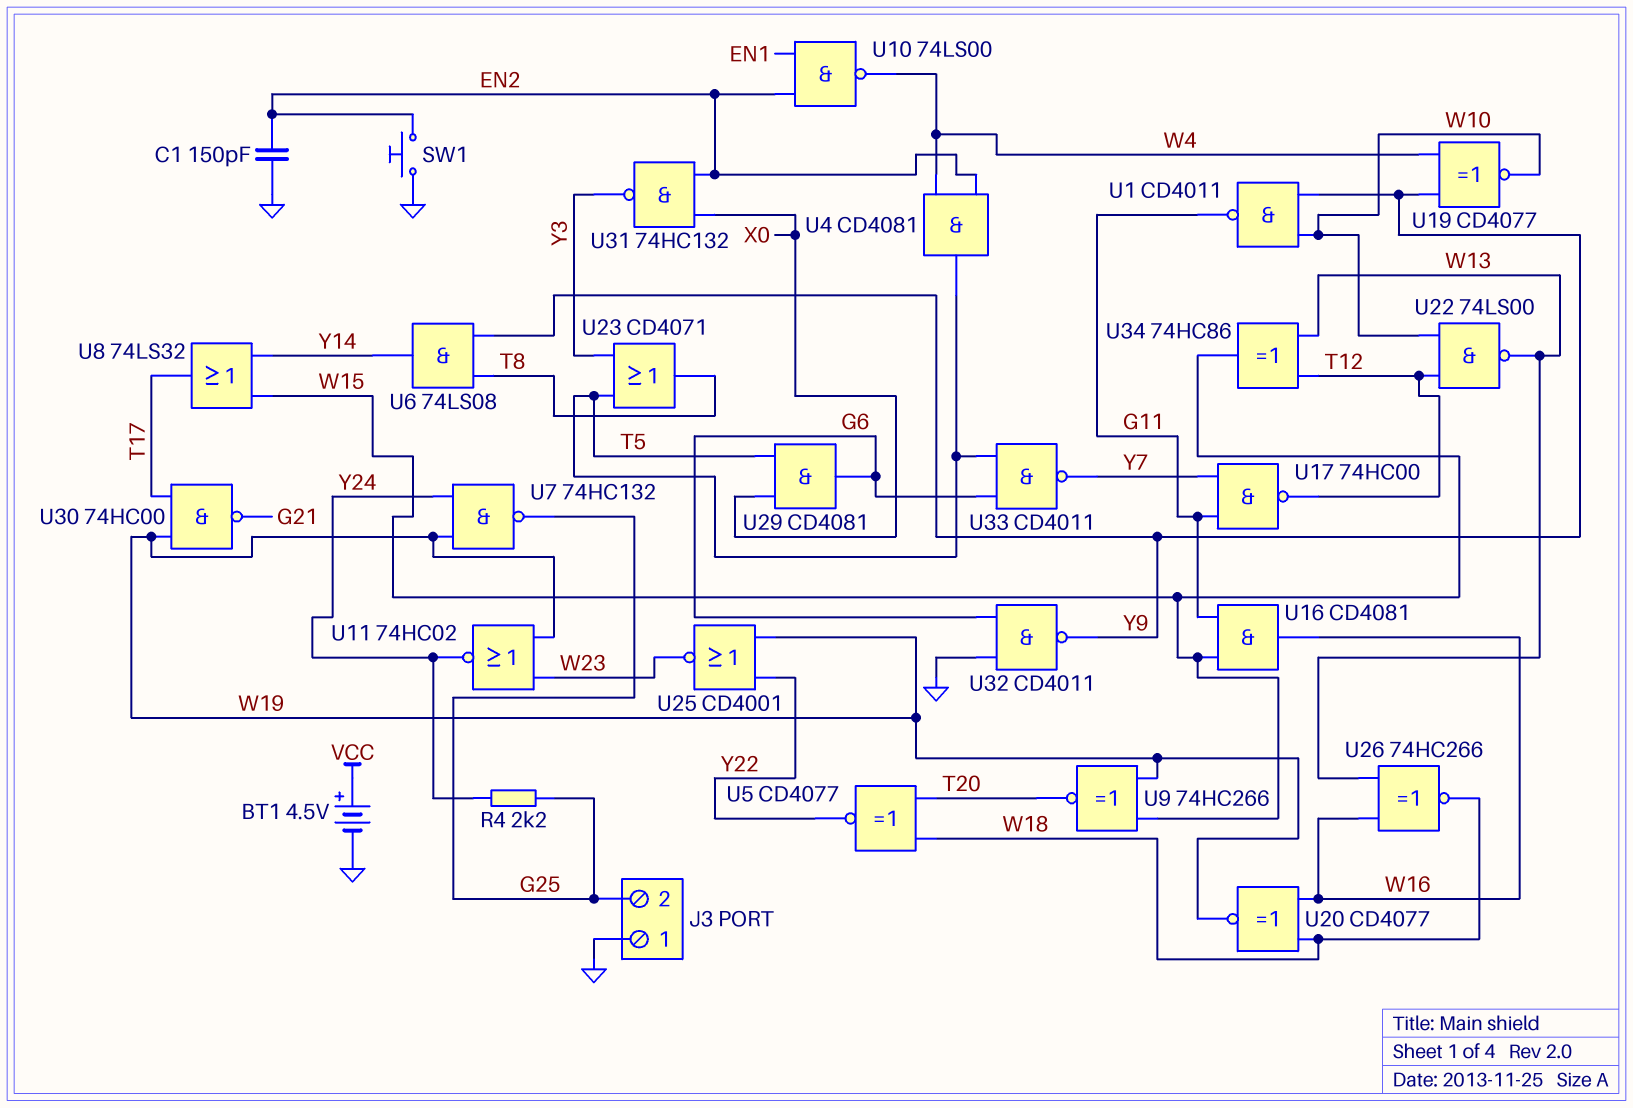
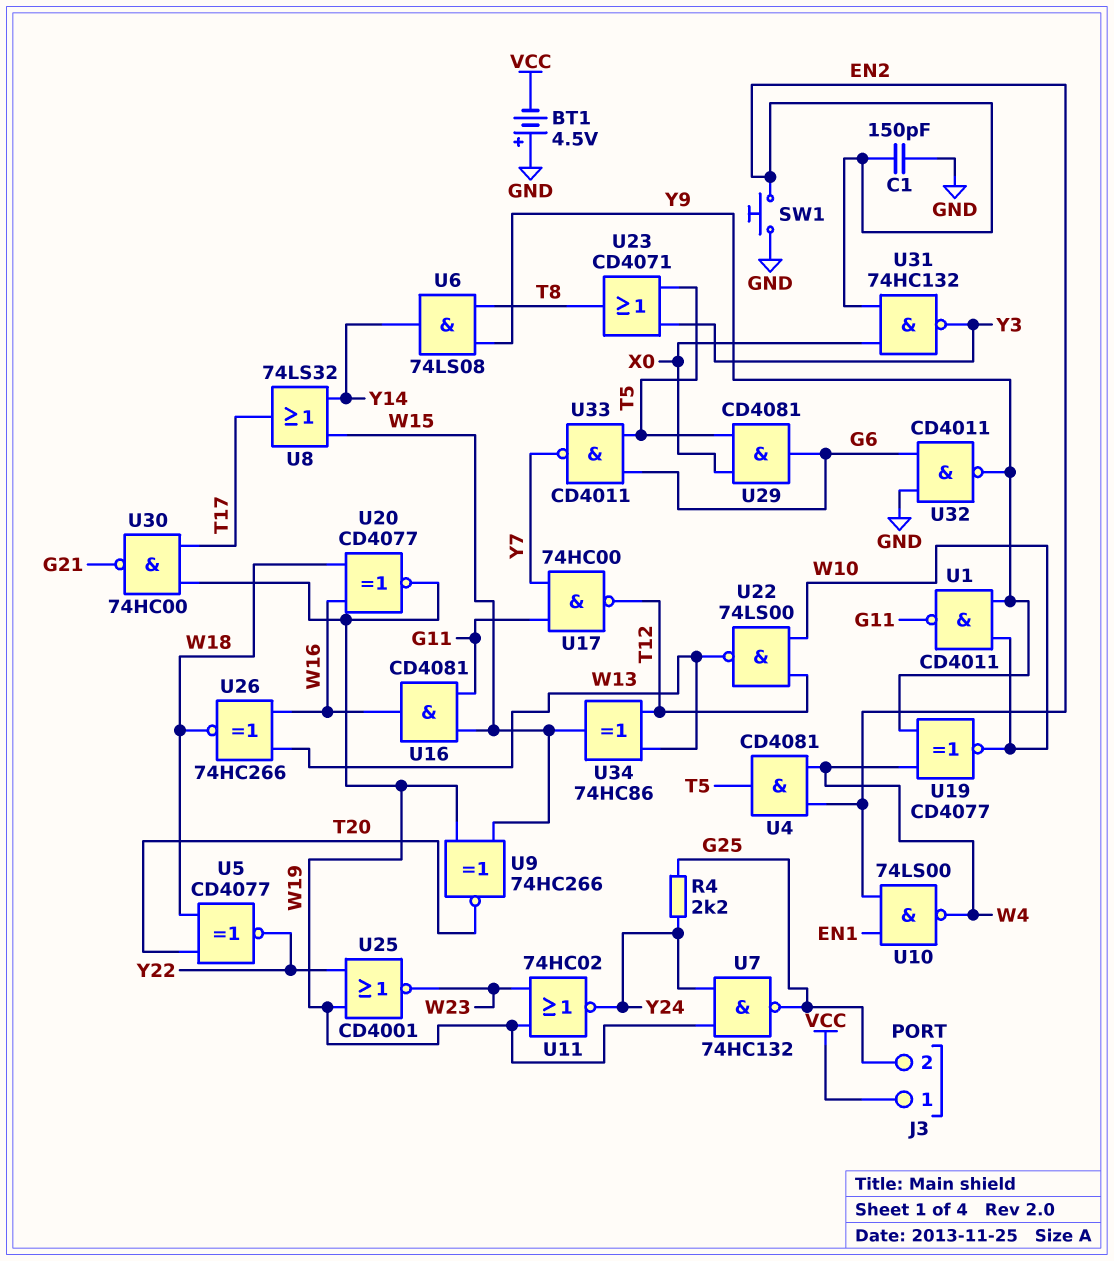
BT1: 4.5V (plus VCC, minus GND) -> 4.5V (plus GND, minus VCC)
J3 pin 1: GND -> VCC

